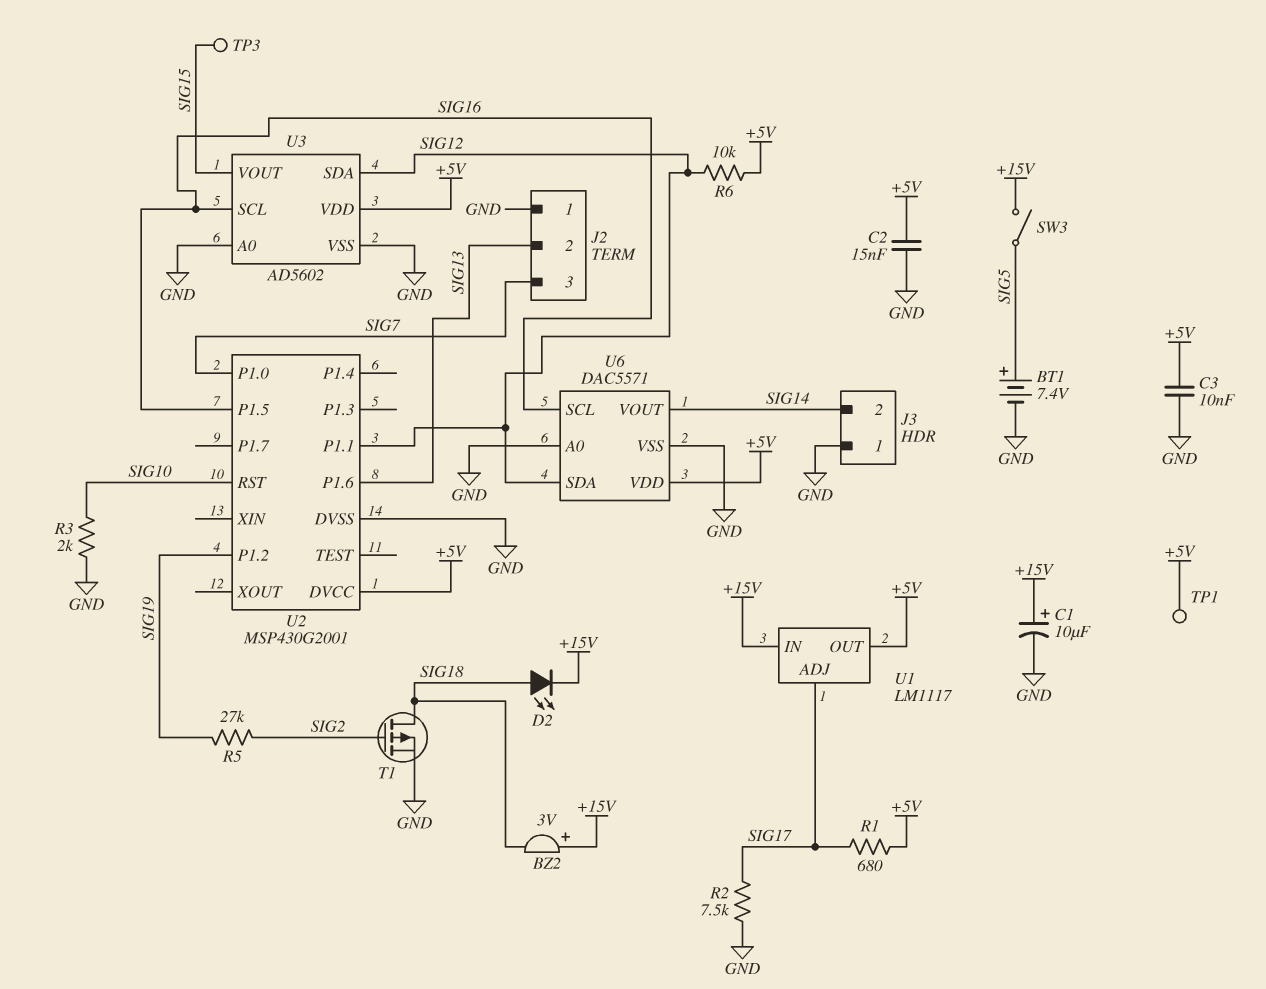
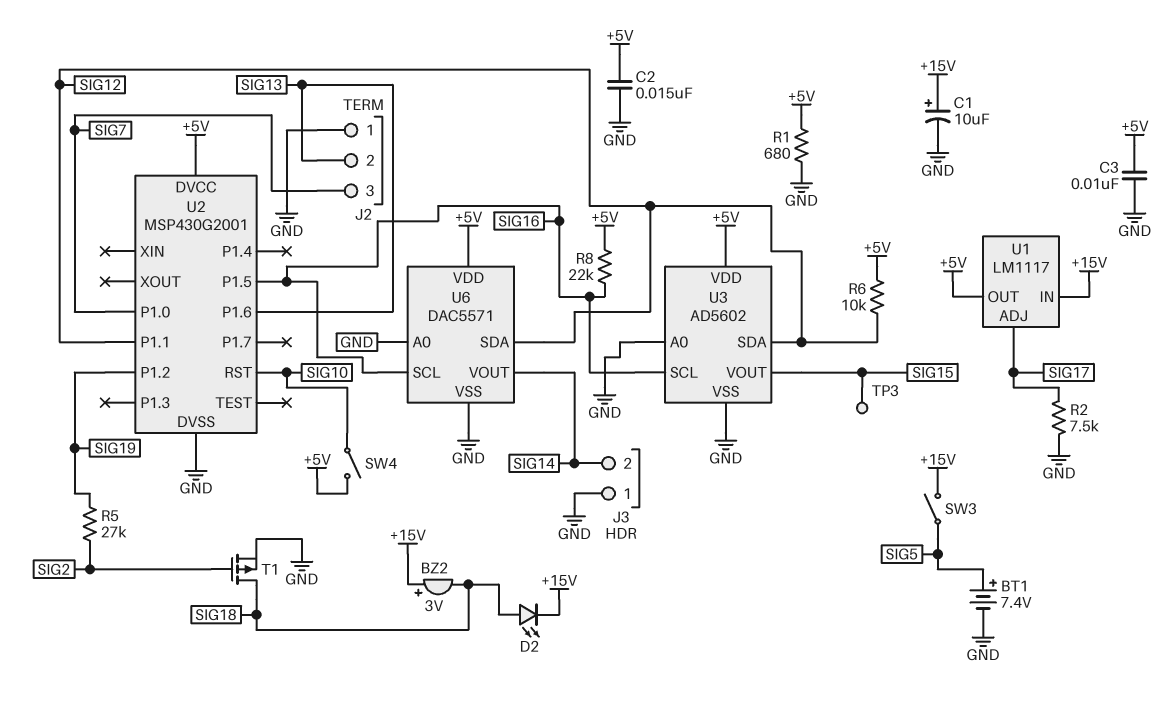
R1: 680 (+5V, SIG17) -> 680 (+5V, GND)
R3: 2k (GND, SIG10) -> none
R8: none -> 22k (+5V, SIG16)
SW4: none -> switch (+5V, SIG10)
TP1: test point (+5V) -> none

